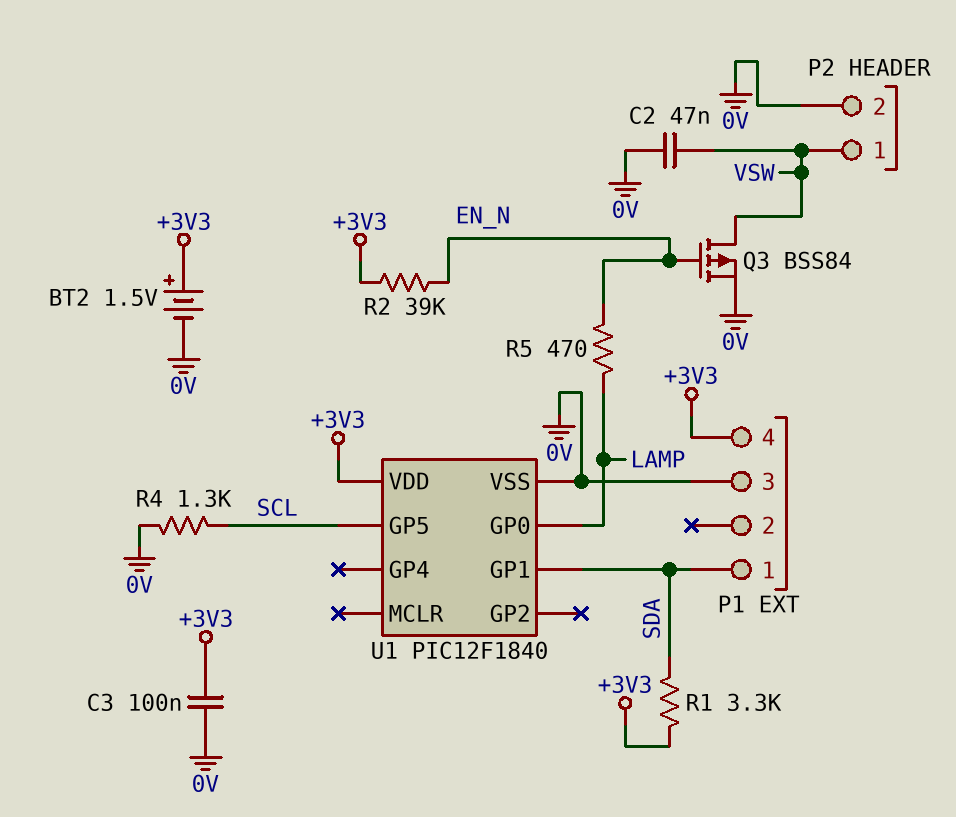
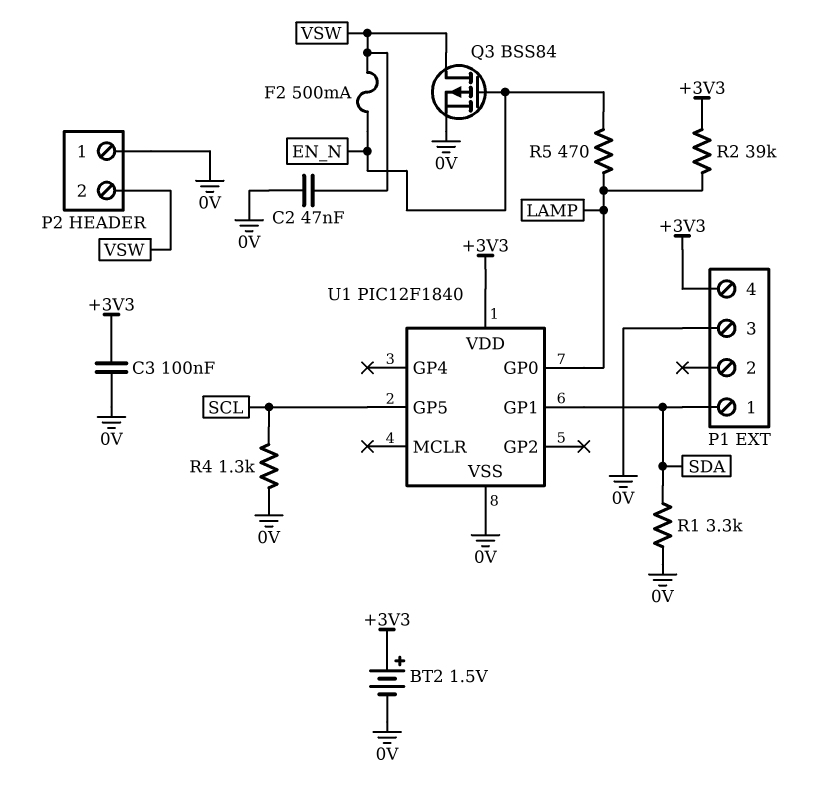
F2: none -> 500mA (EN_N, VSW)
P2 pin 1: VSW -> 0V
P2 pin 2: 0V -> VSW
R1: 3.3k (+3V3, SDA) -> 3.3k (0V, SDA)
R2: 39k (+3V3, EN_N) -> 39k (+3V3, LAMP)

